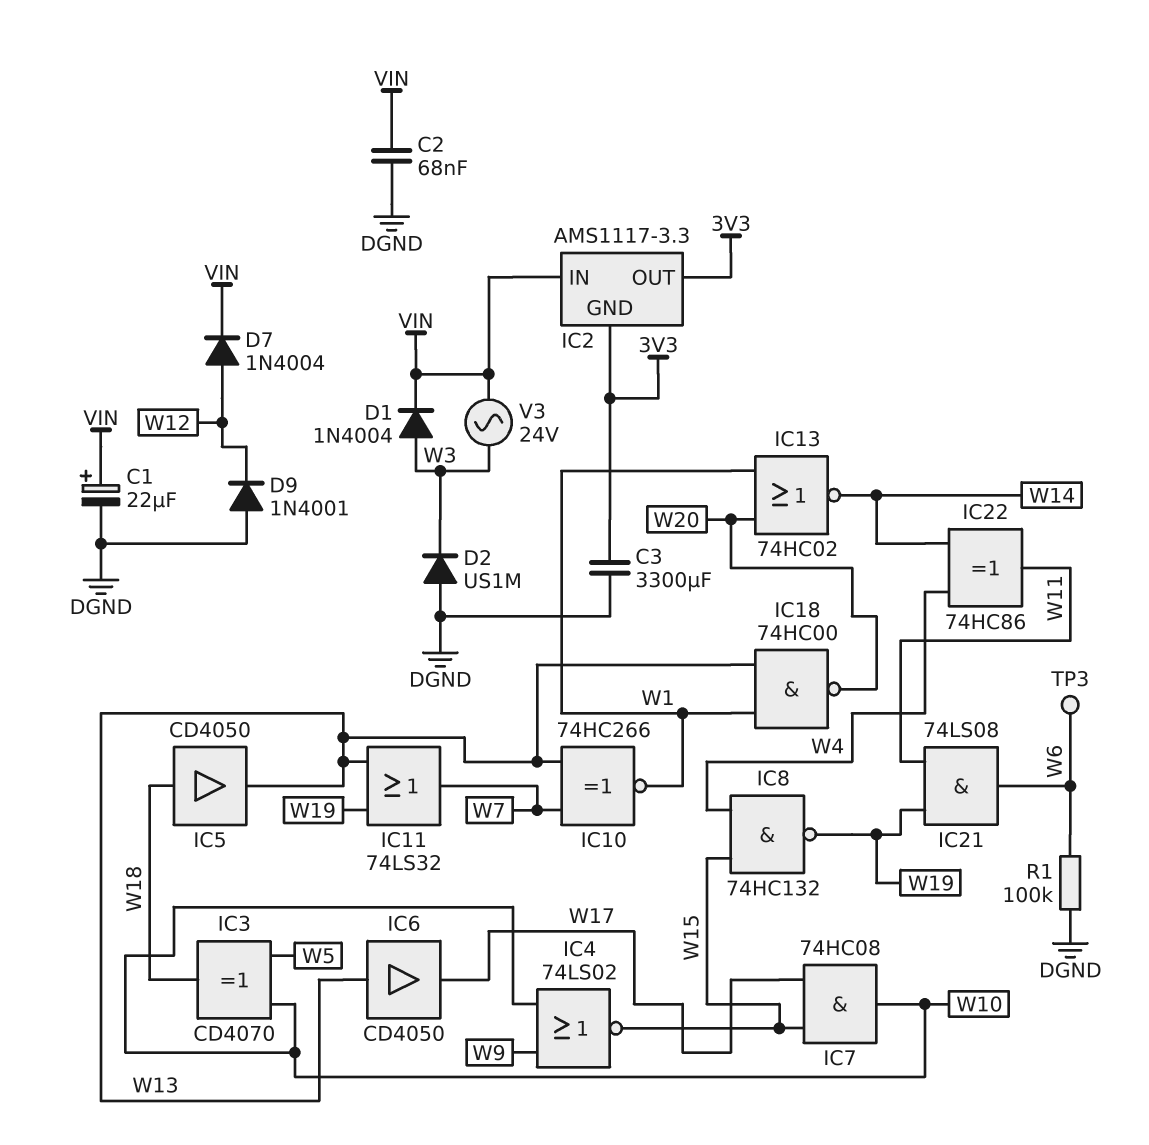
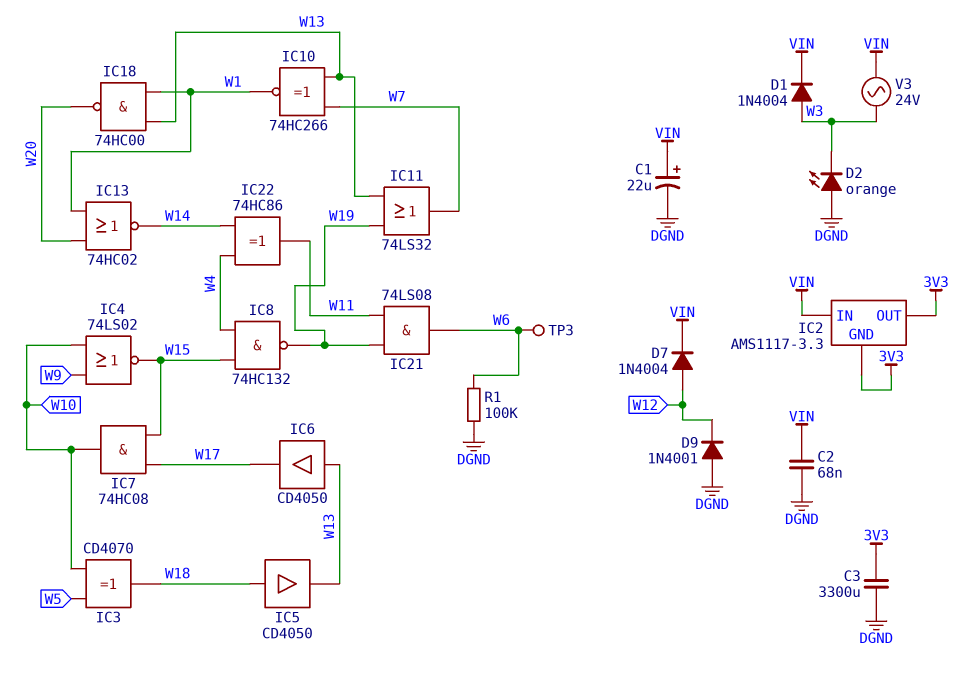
D2: diode US1M (A DGND, K W3) -> LED orange (A DGND, K W3)

